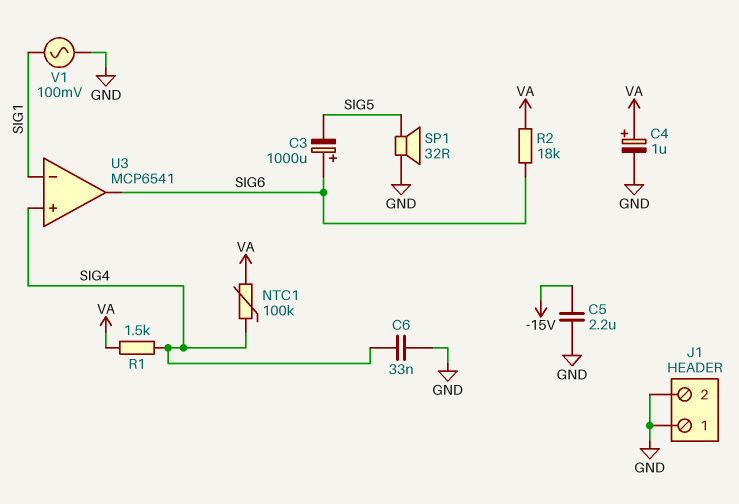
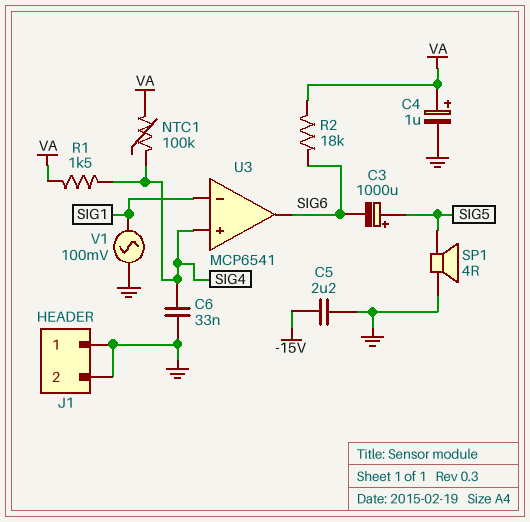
C3: 1000uF (plus SIG6, minus SIG5) -> 1000uF (plus SIG5, minus SIG6)
SP1: speaker 32R (GND, SIG5) -> speaker 4R (GND, SIG5)

